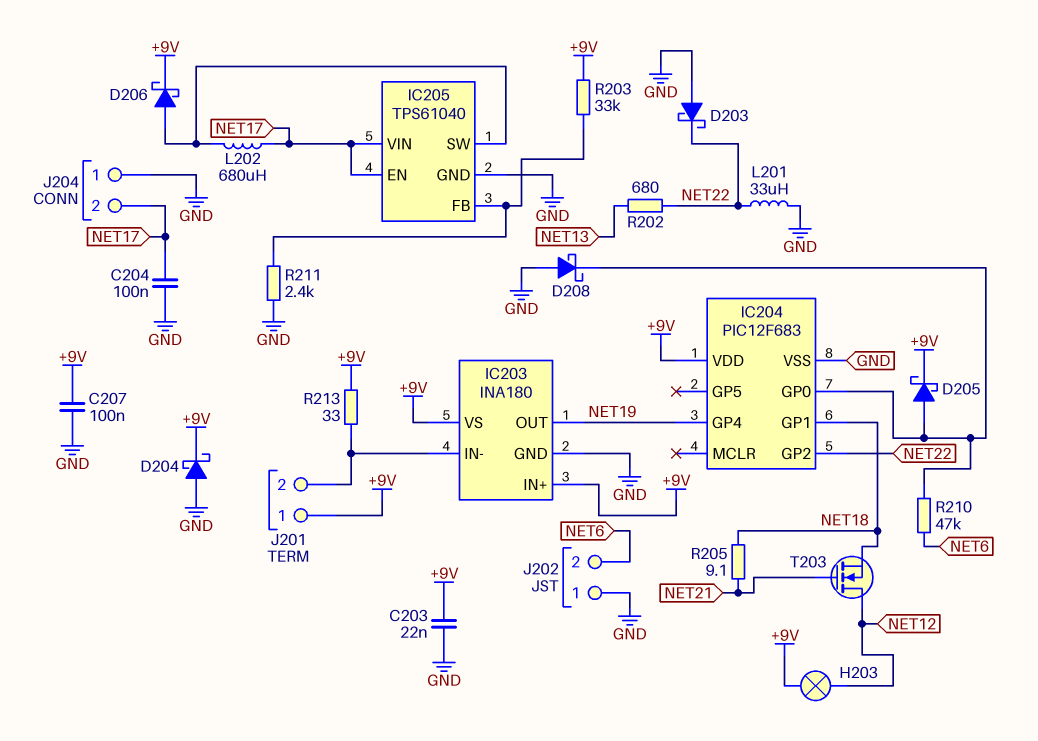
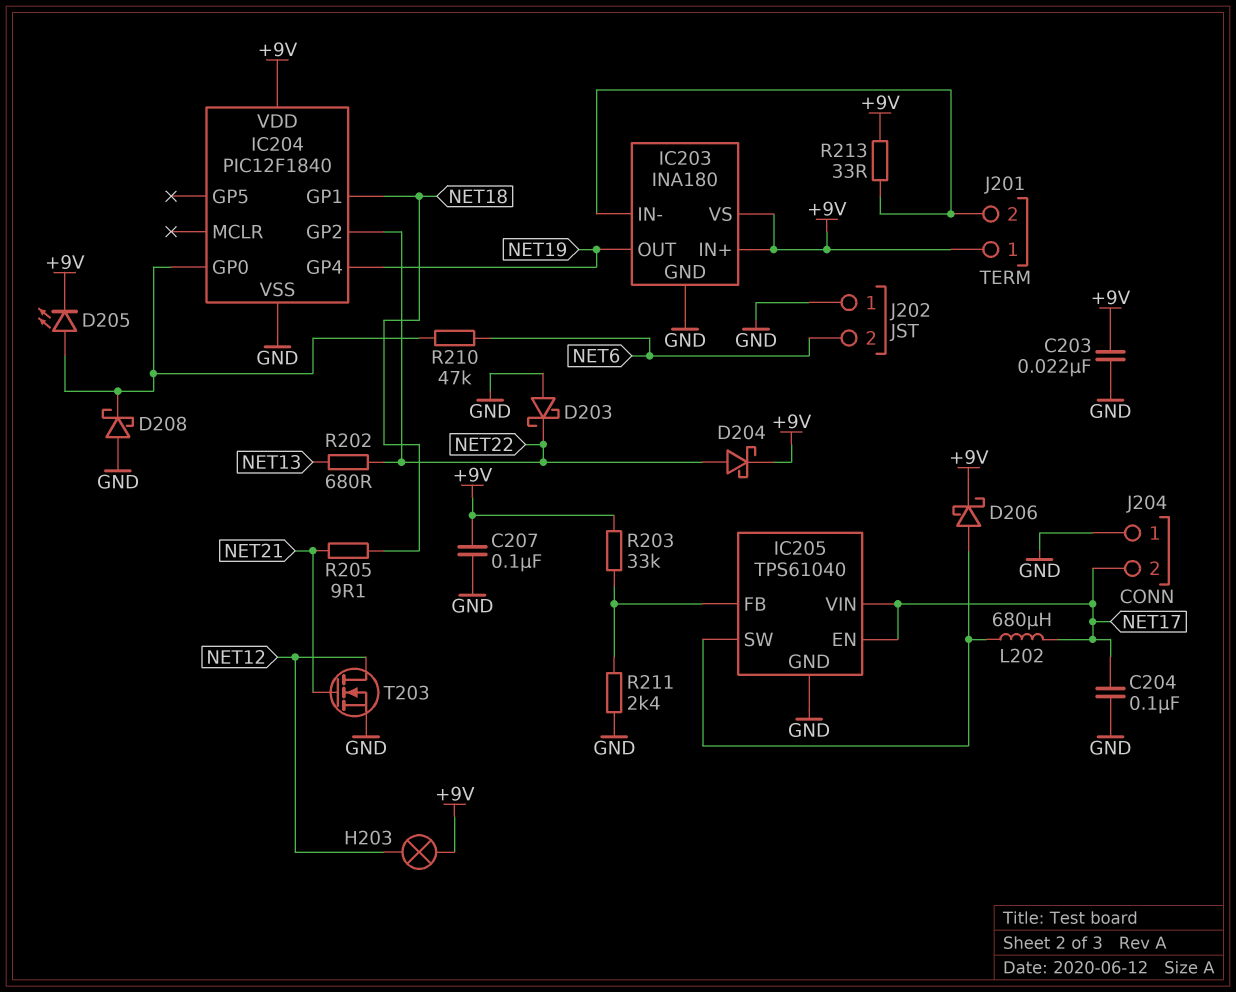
D204: schottky (A GND, K +9V) -> schottky (A NET22, K +9V)
D205: schottky (A IC204/GP0, K +9V) -> LED (A IC204/GP0, K +9V)
IC204: PIC12F683 -> PIC12F1840
L201: 33uH (GND, NET22) -> none
T203: NMOS (G NET21, D NET12, S NET18) -> NMOS (G NET21, D NET12, S GND)

